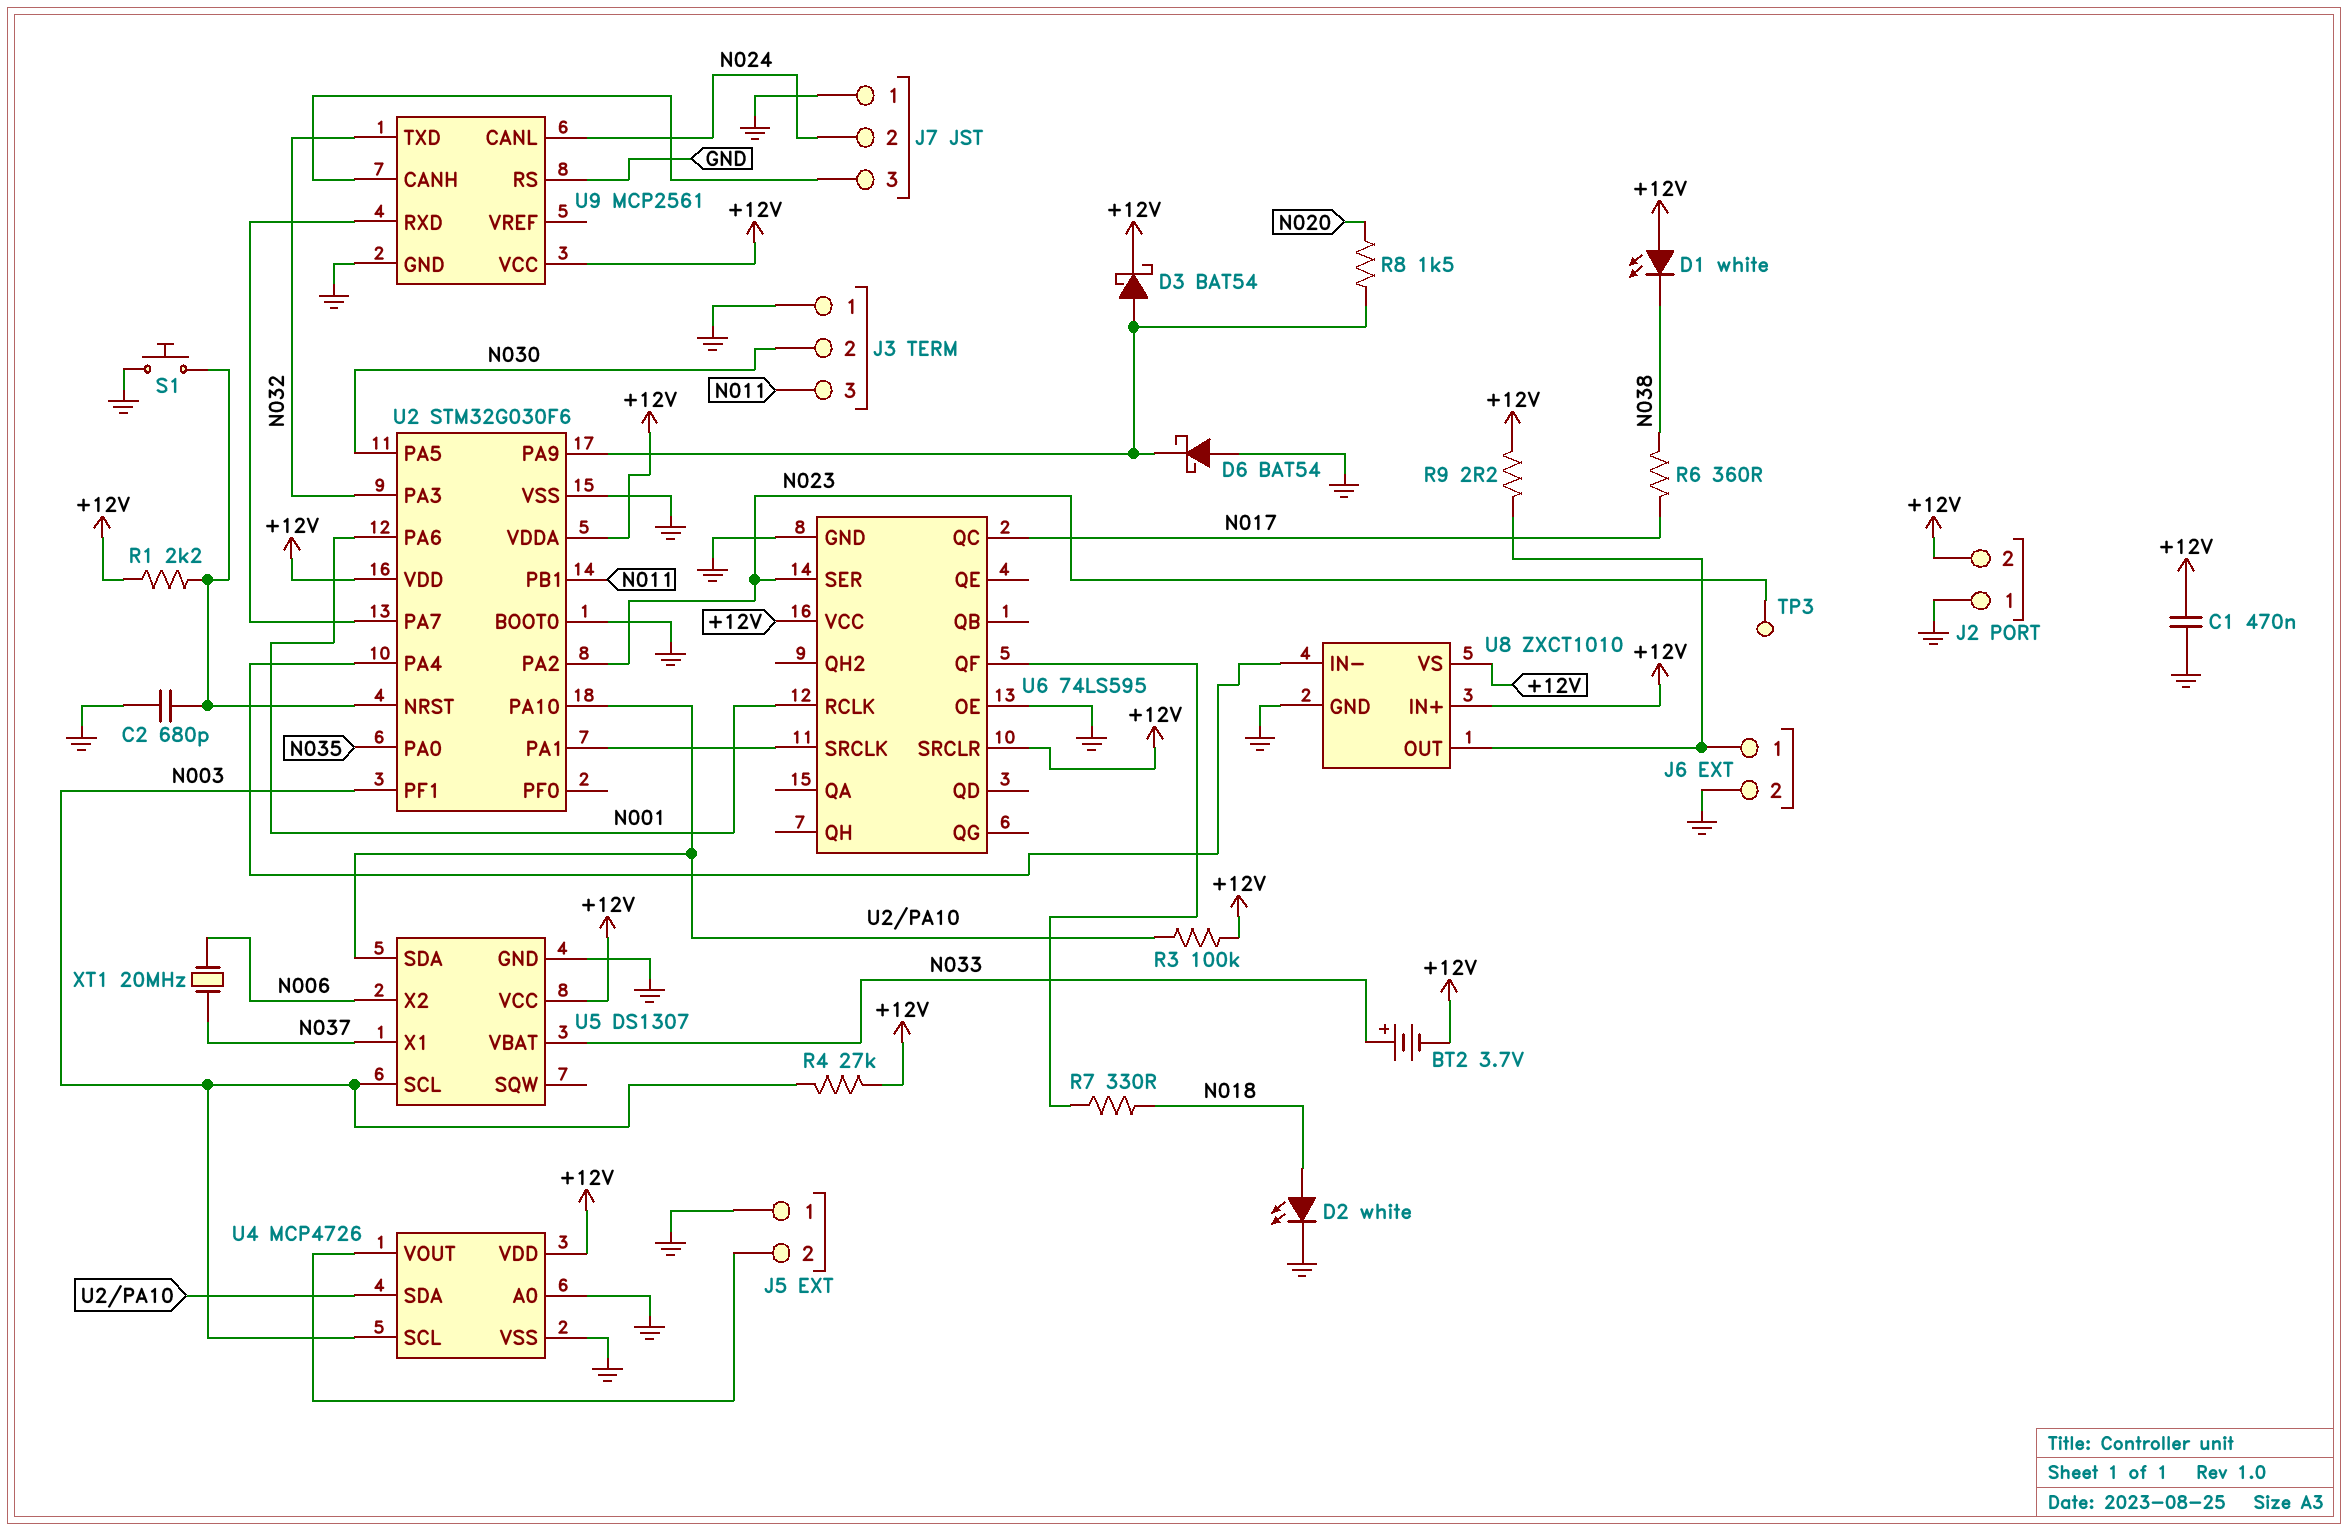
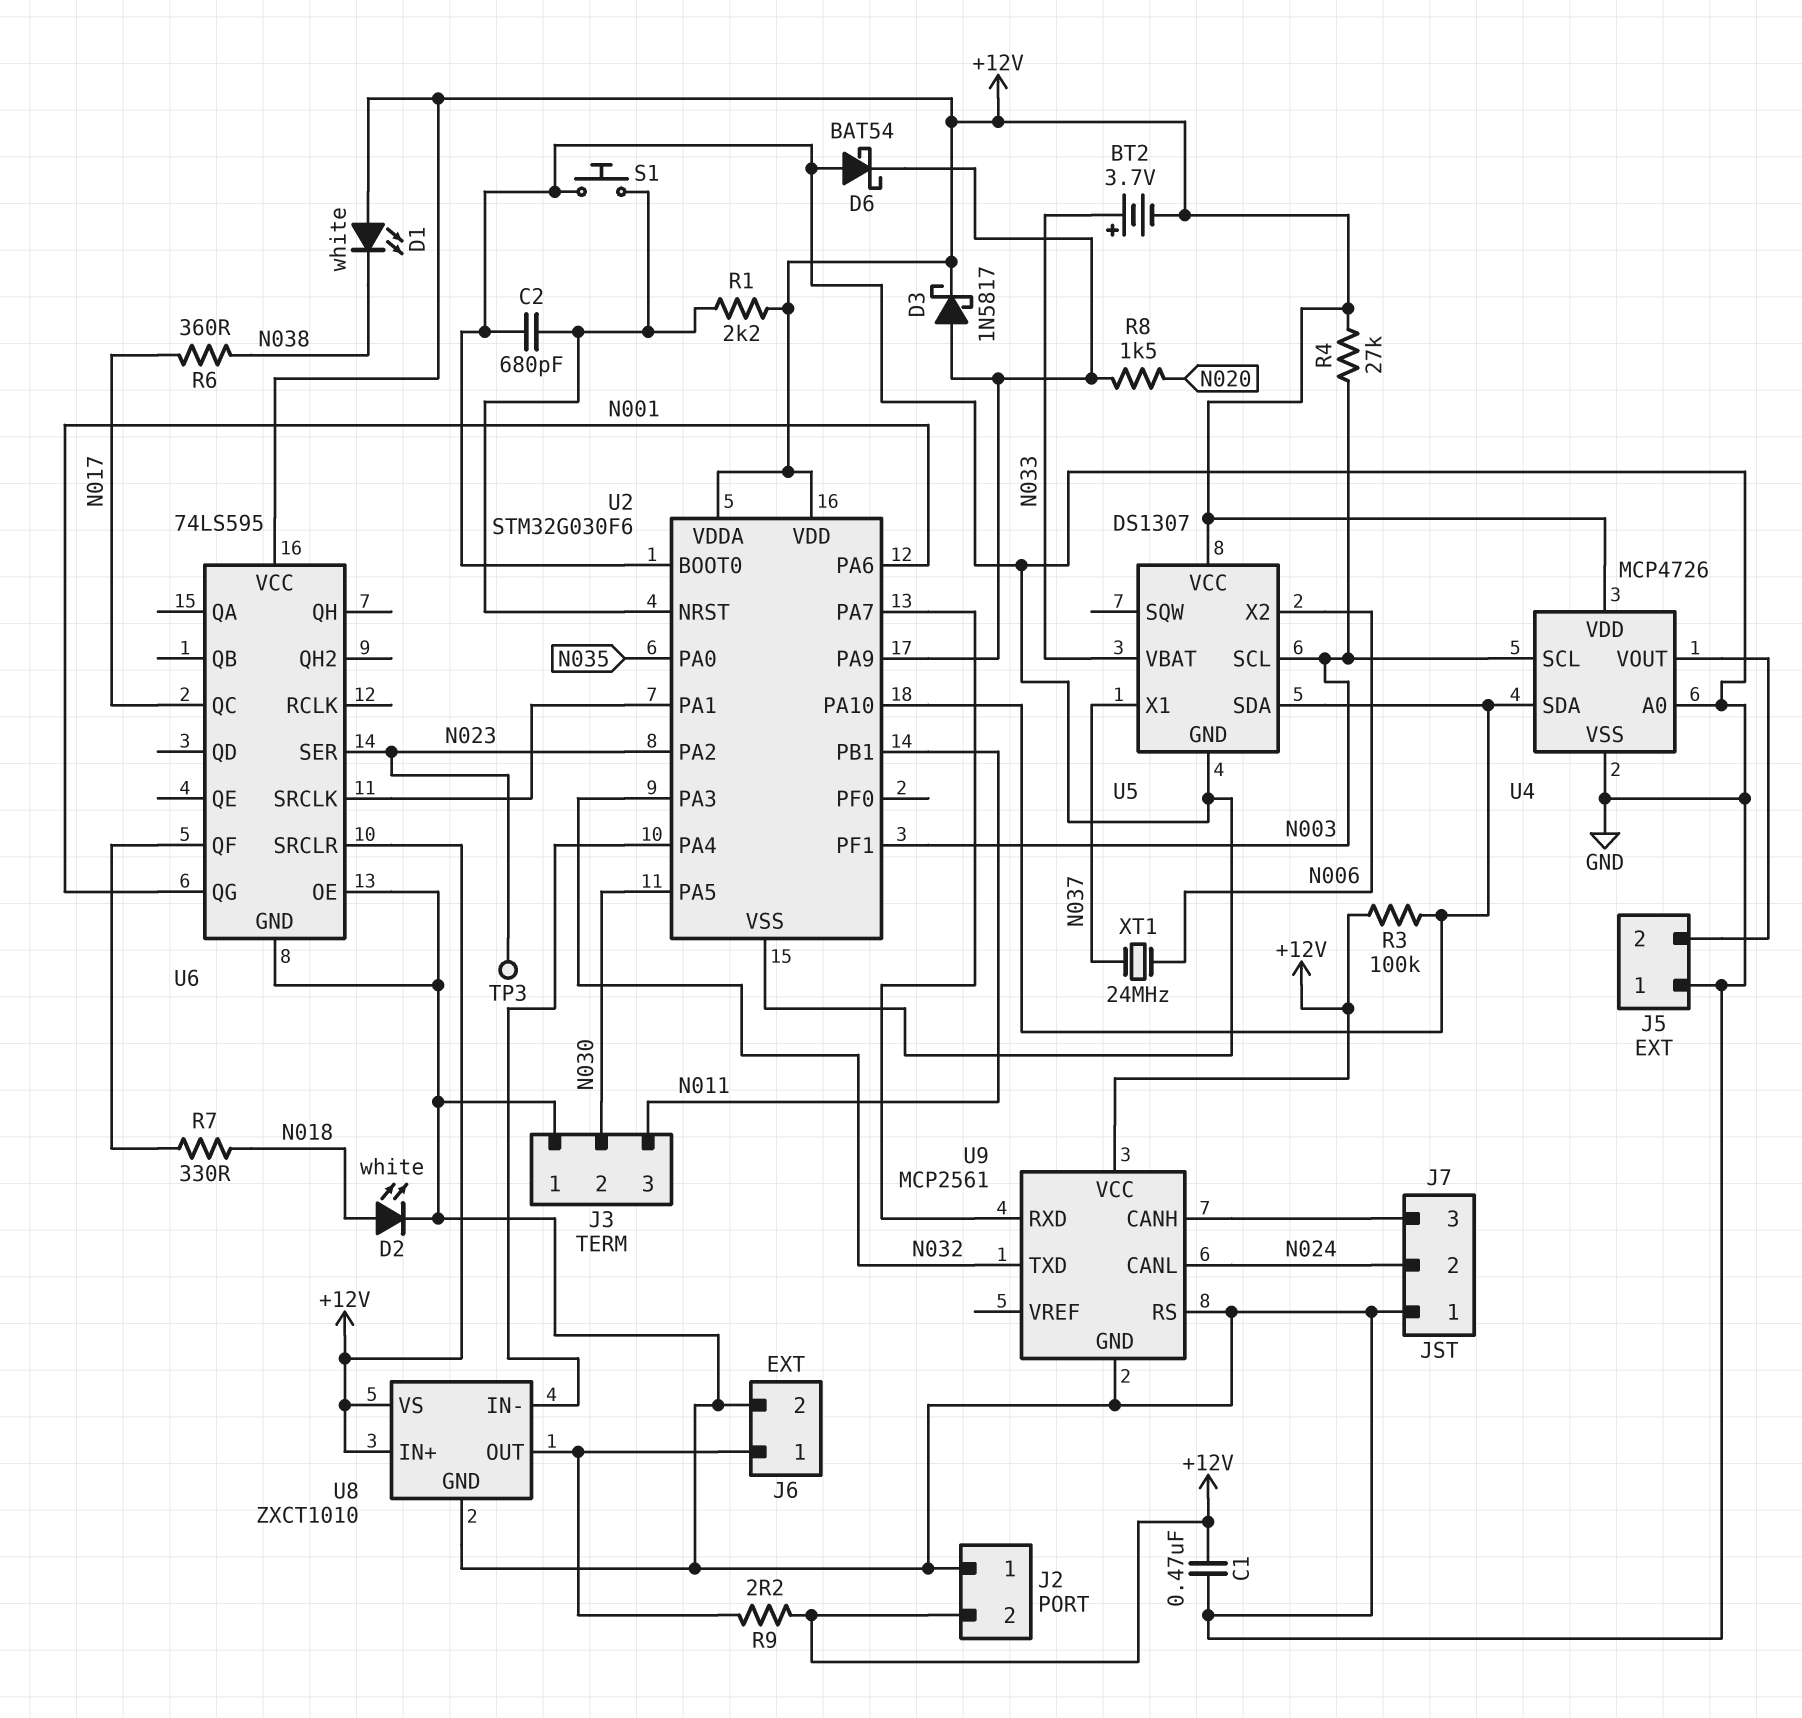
D3: schottky BAT54 (A U2/PA9, K +12V) -> schottky 1N5817 (A U2/PA9, K +12V)
U6 pin QG: none -> N001
U6 pin RCLK: N001 -> none
XT1: 20MHz (N006, N037) -> 24MHz (N006, N037)

